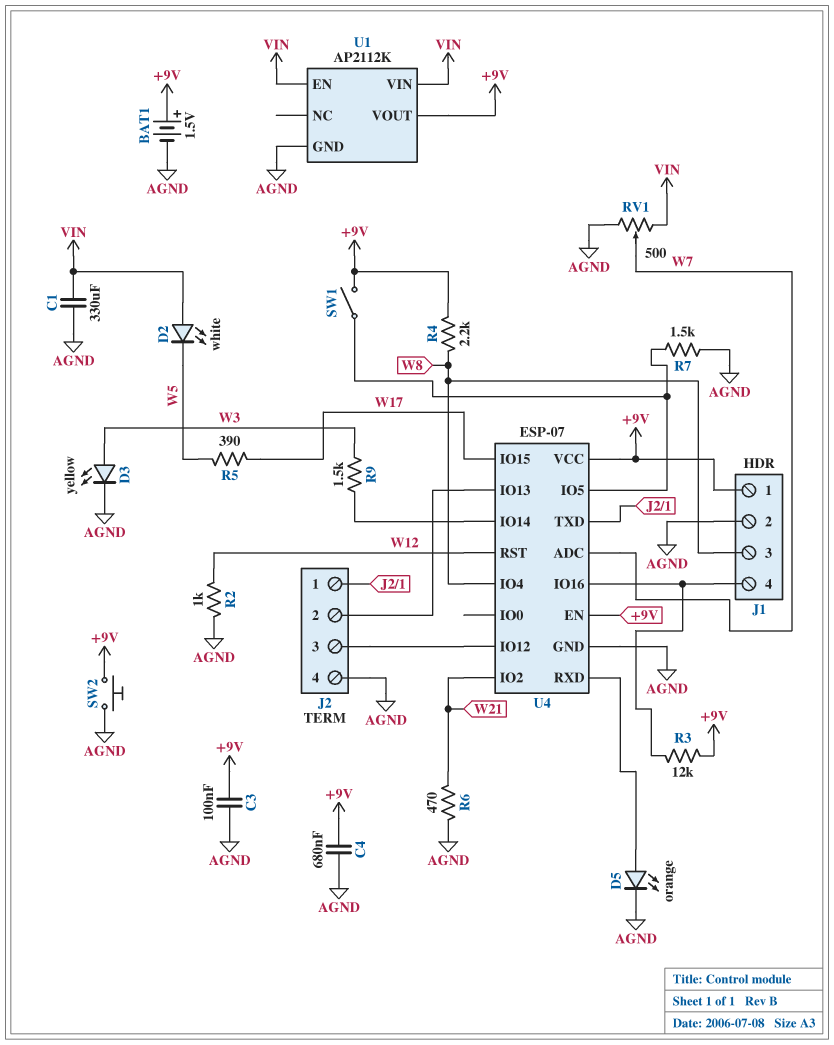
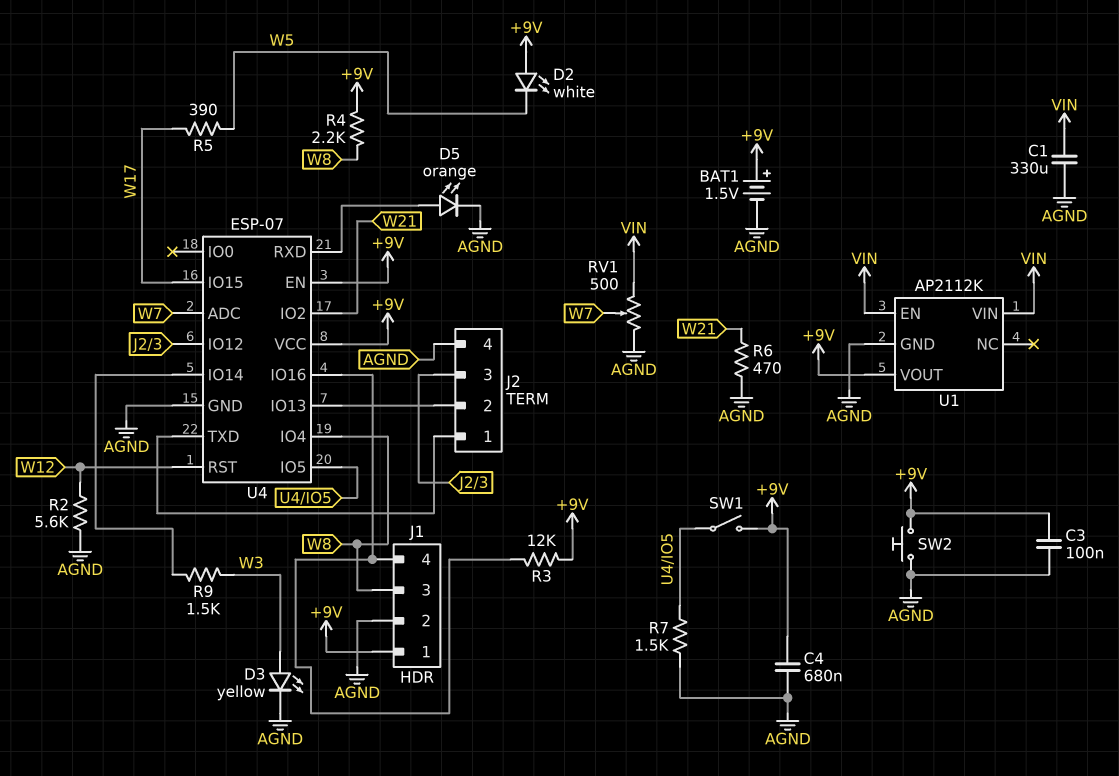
D2: LED white (A VIN, K W5) -> LED white (A +9V, K W5)
R2: 1k (AGND, W12) -> 5.6k (AGND, W12)

